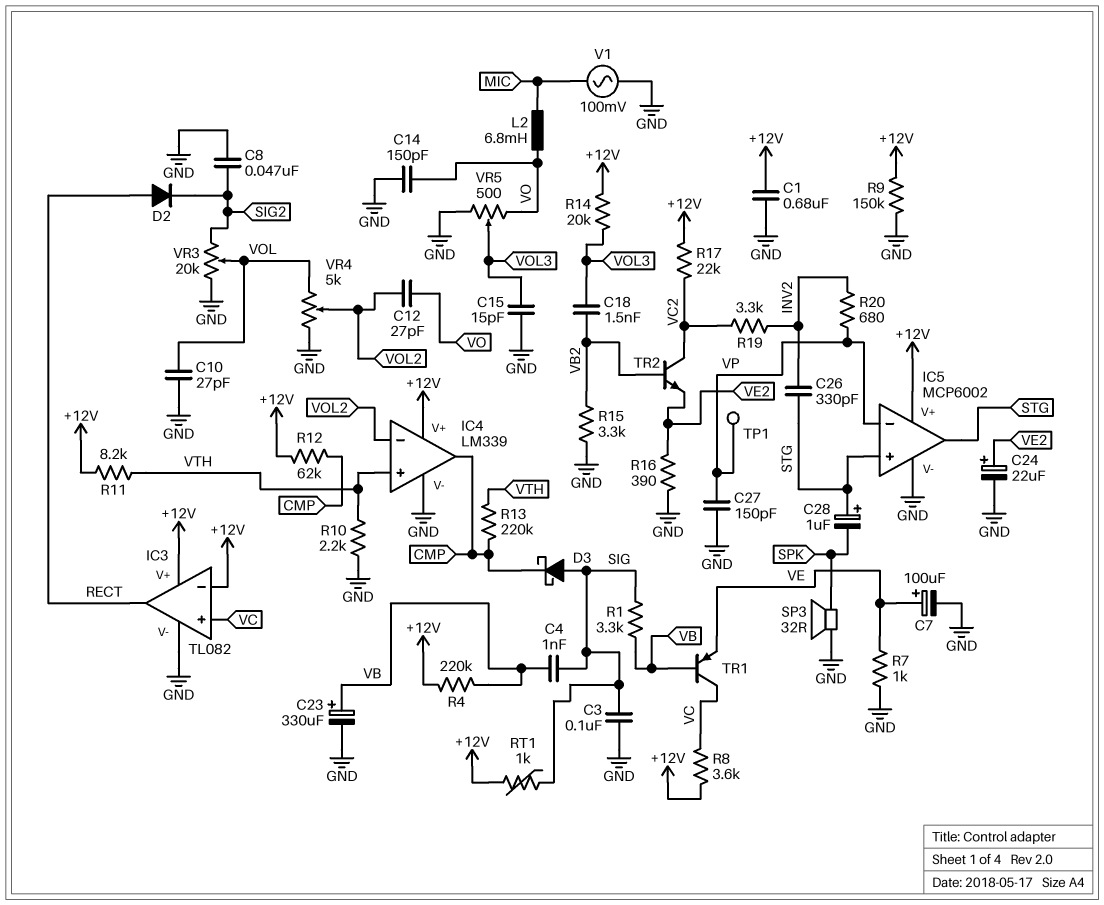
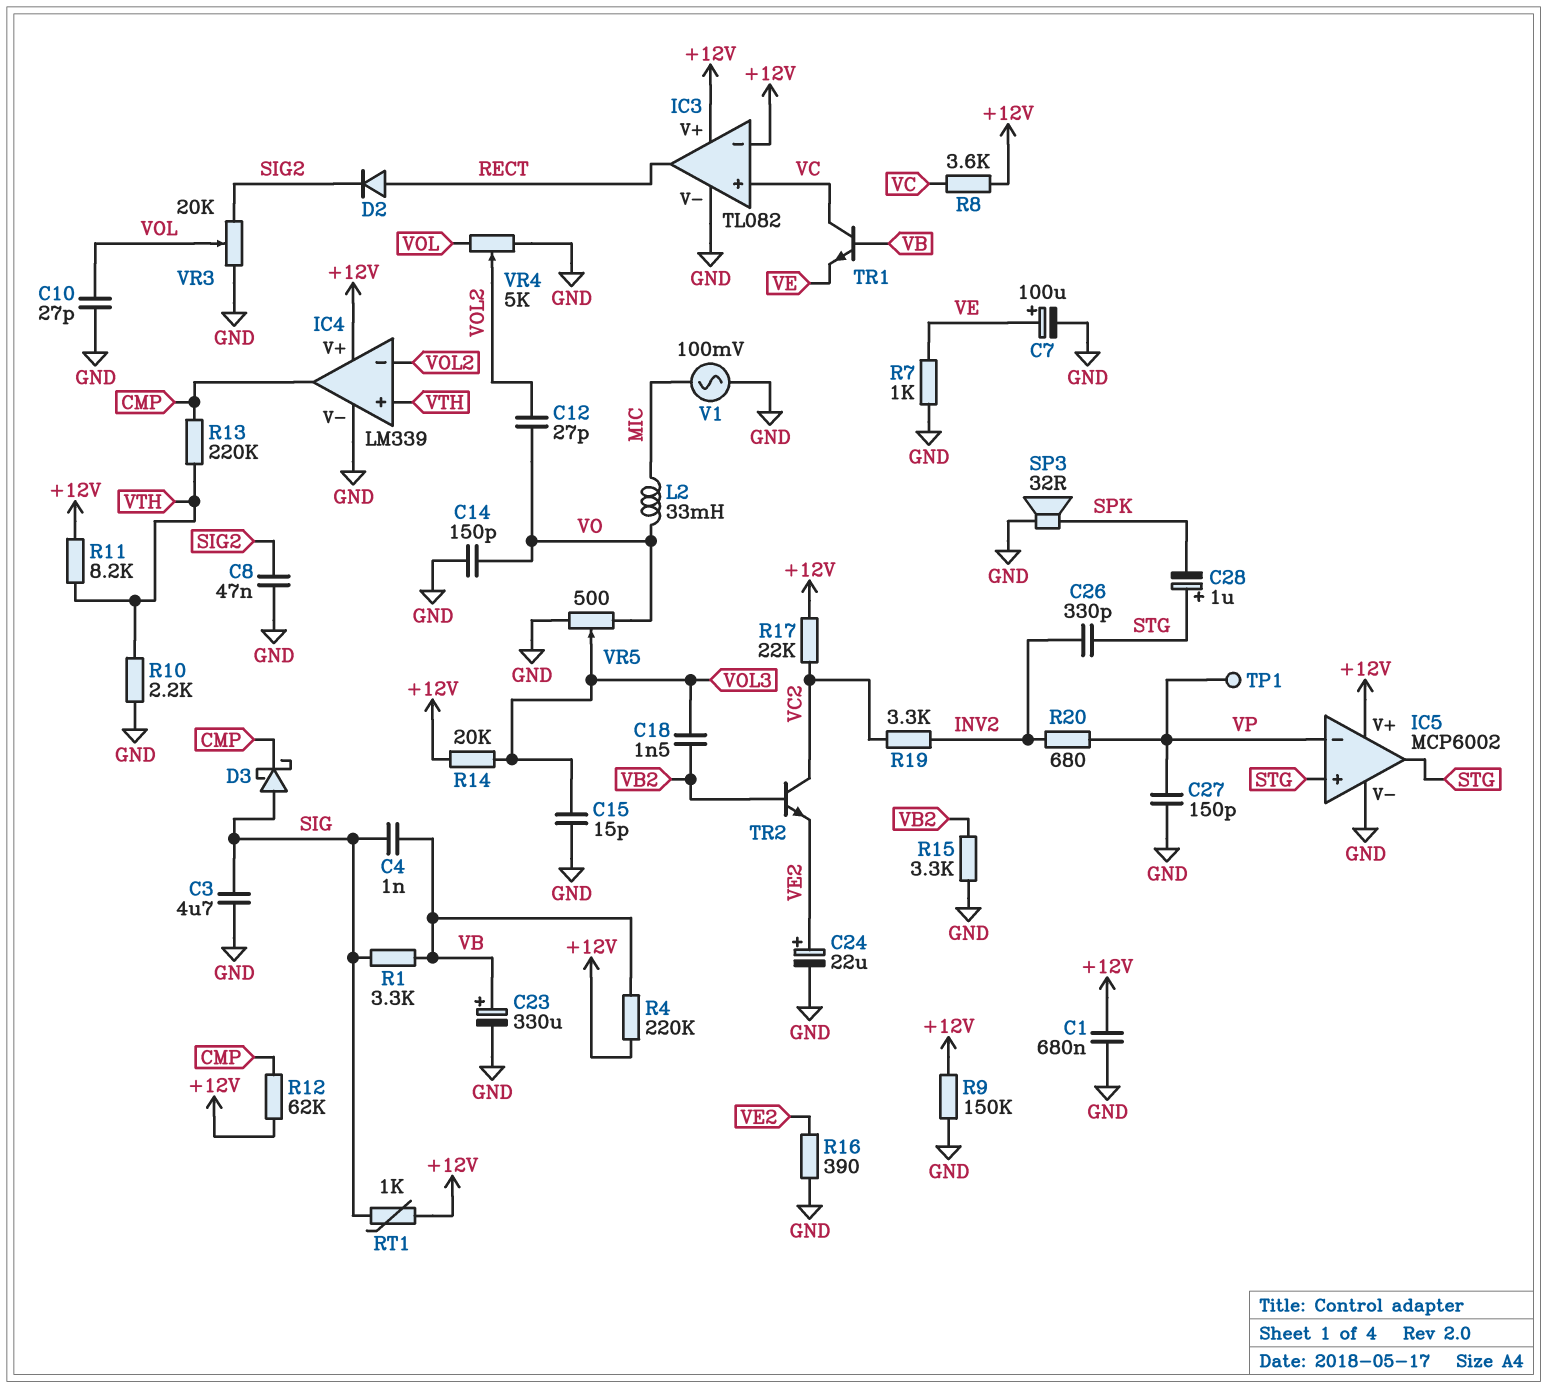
C3: 100nF (GND, SIG) -> 4.7uF (GND, SIG)
L2: 6.8mH (MIC, VO) -> 33mH (MIC, VO)
TR1: PNP (B VB, C VC, E VE) -> NPN (B VB, C VC, E VE)

